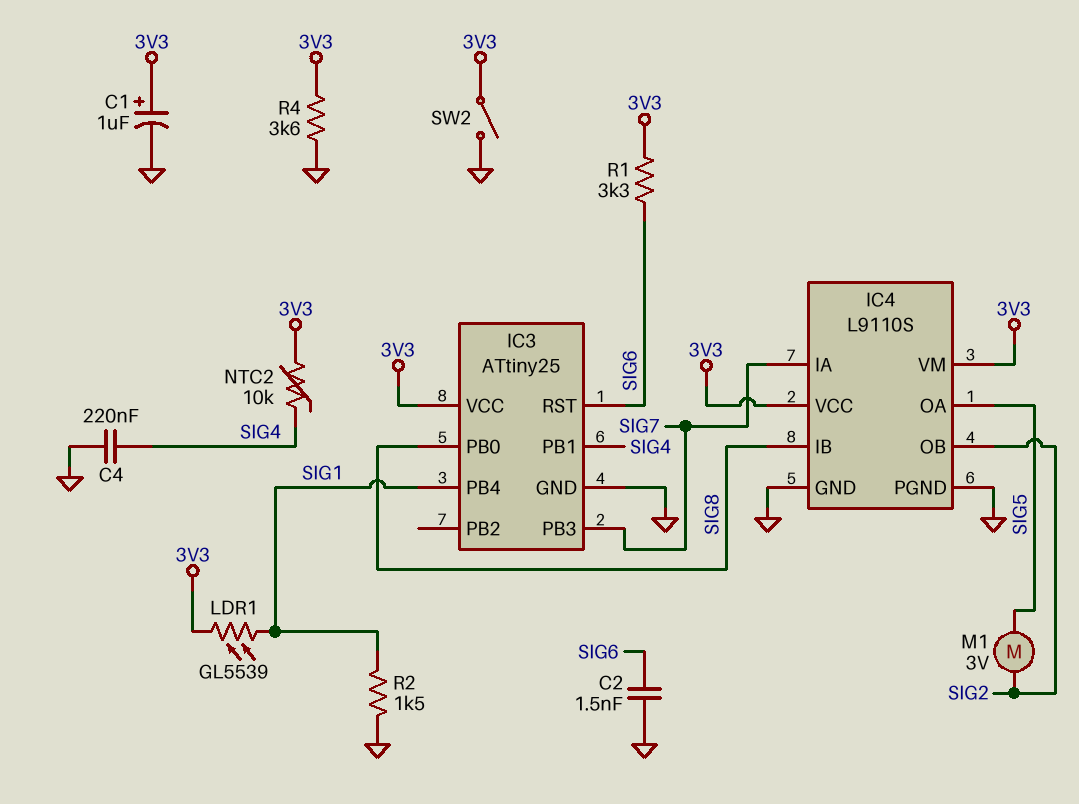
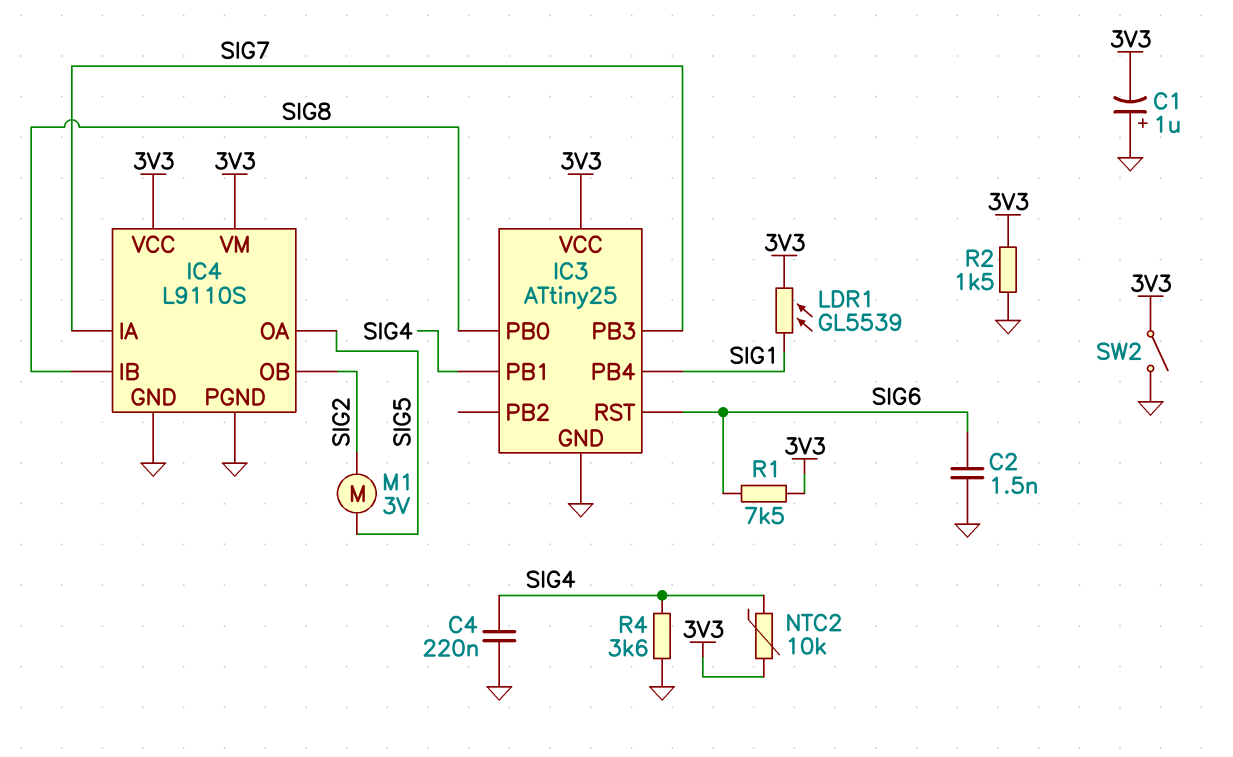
C1: 1uF (plus 3V3, minus GND) -> 1uF (plus GND, minus 3V3)
R1: 3.3k (3V3, SIG6) -> 7.5k (3V3, SIG6)
R2: 1.5k (GND, SIG1) -> 1.5k (3V3, GND)
R4: 3.6k (3V3, GND) -> 3.6k (GND, SIG4)

